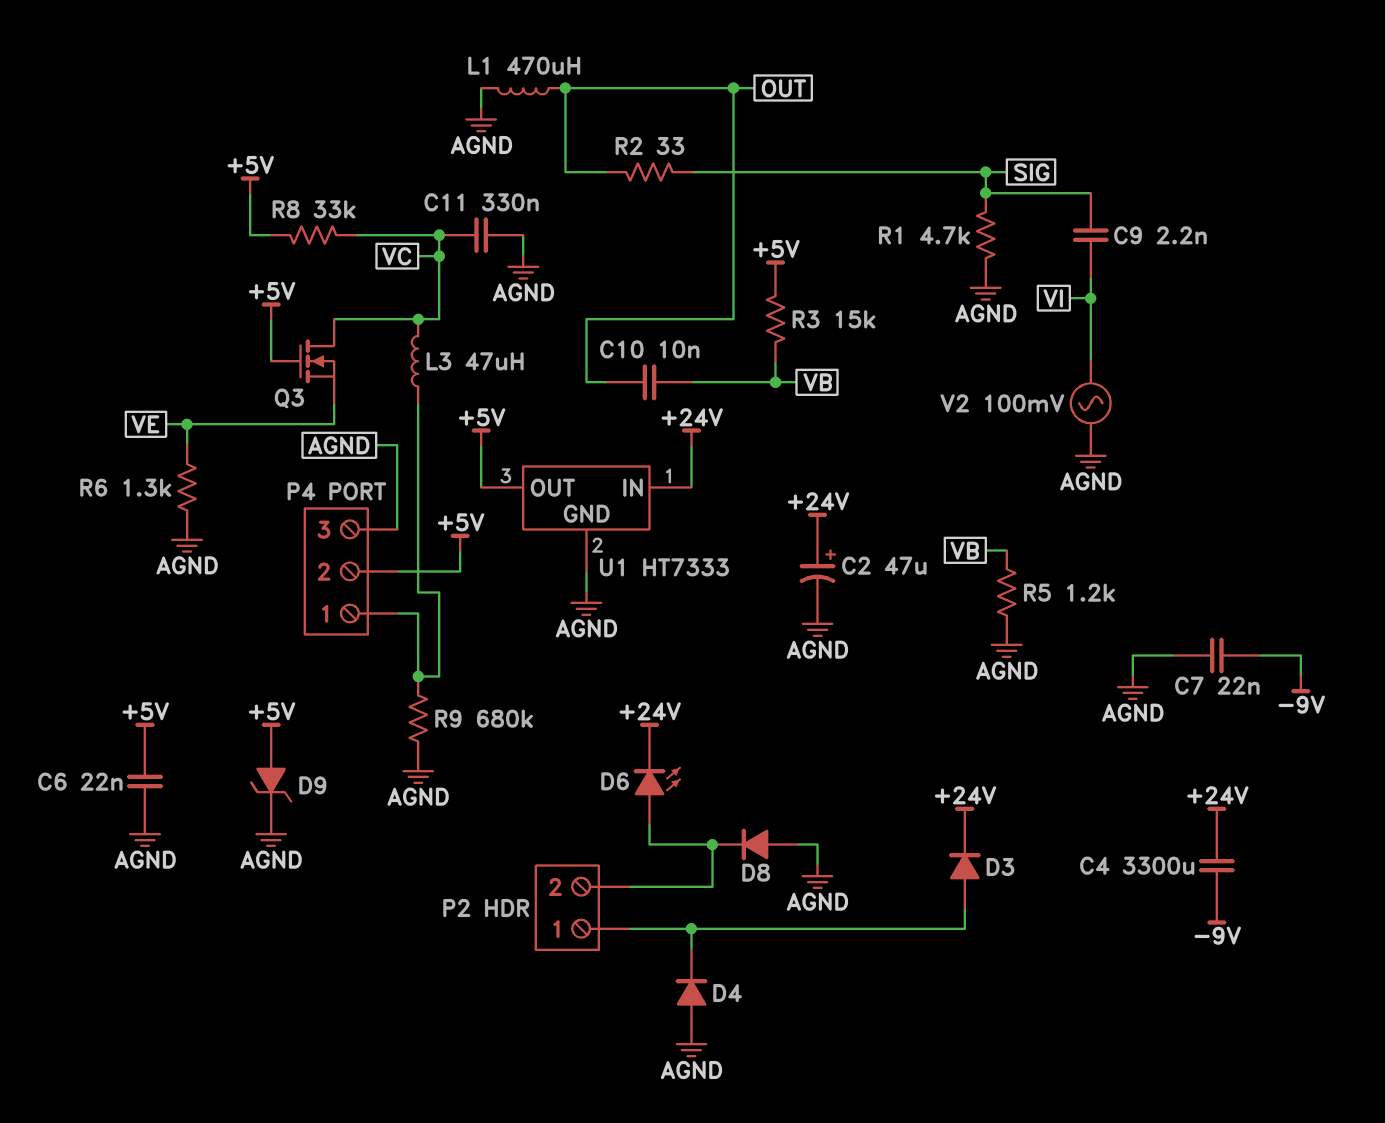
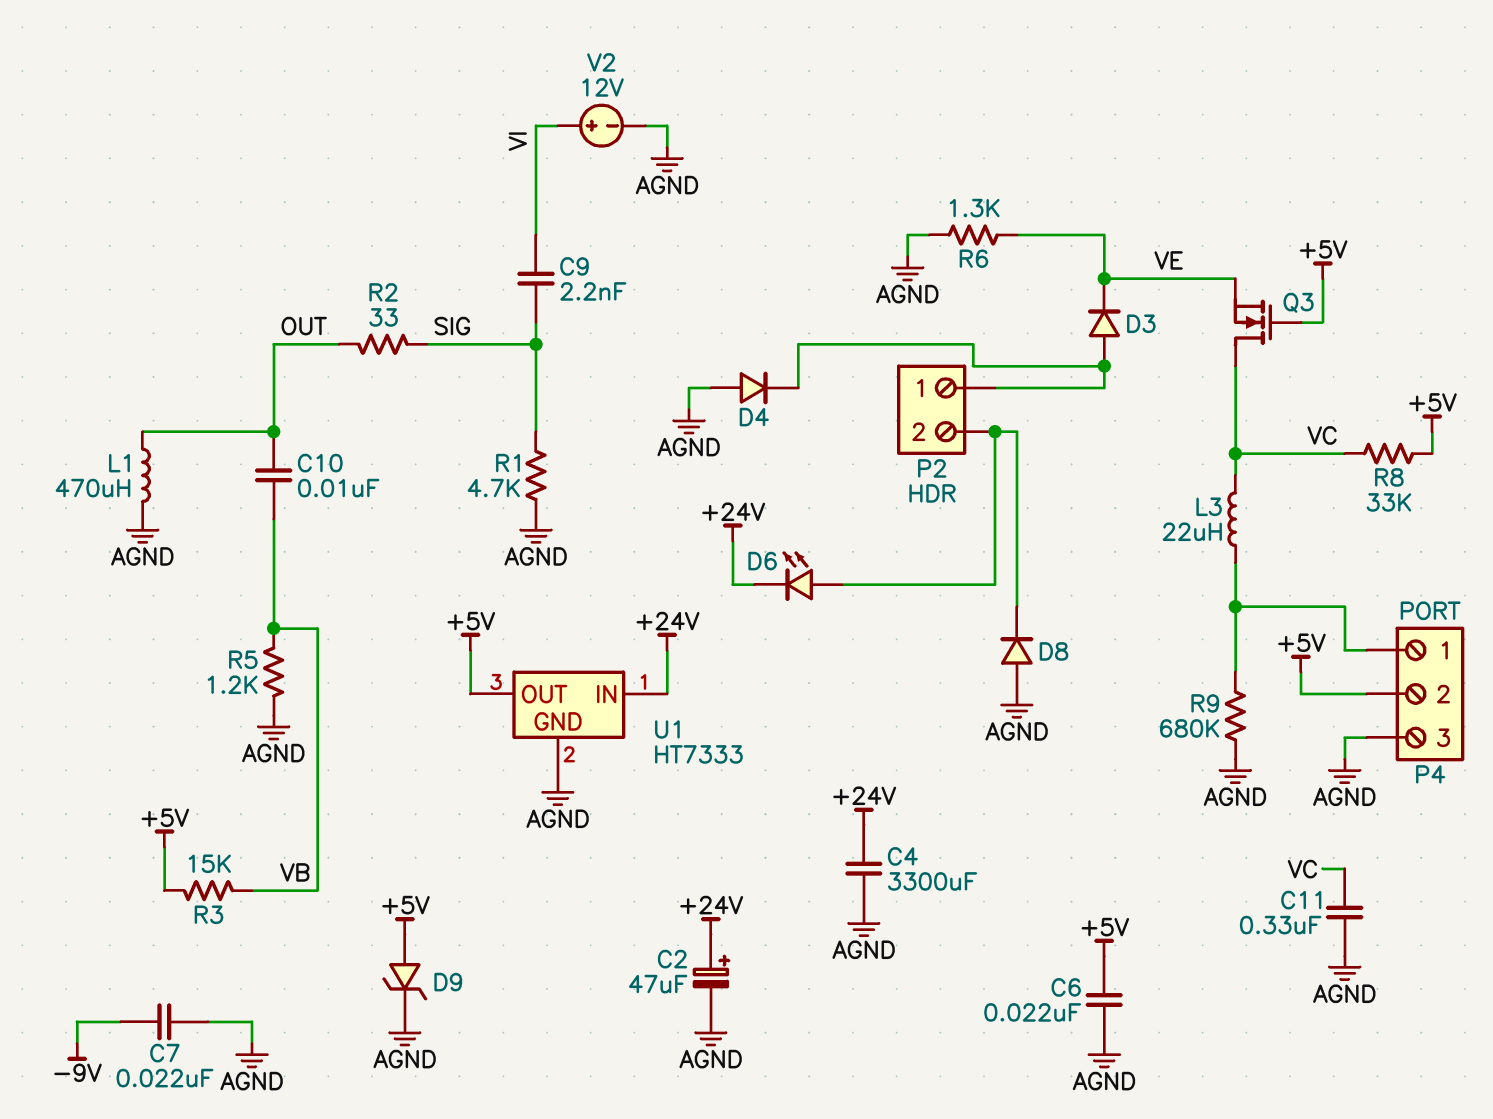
C4: 3300uF (+24V, -9V) -> 3300uF (+24V, AGND)
D3: diode (A P2/1, K +24V) -> diode (A P2/1, K VE)
L3: 47uH (P4/1, VC) -> 22uH (P4/1, VC)
V2: AC 100mV (AGND, VI) -> 12V (plus VI, minus AGND)

